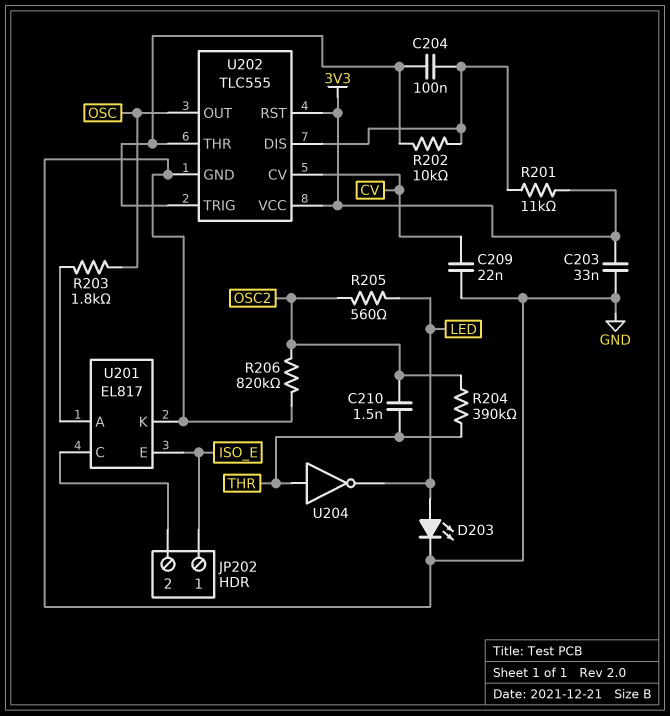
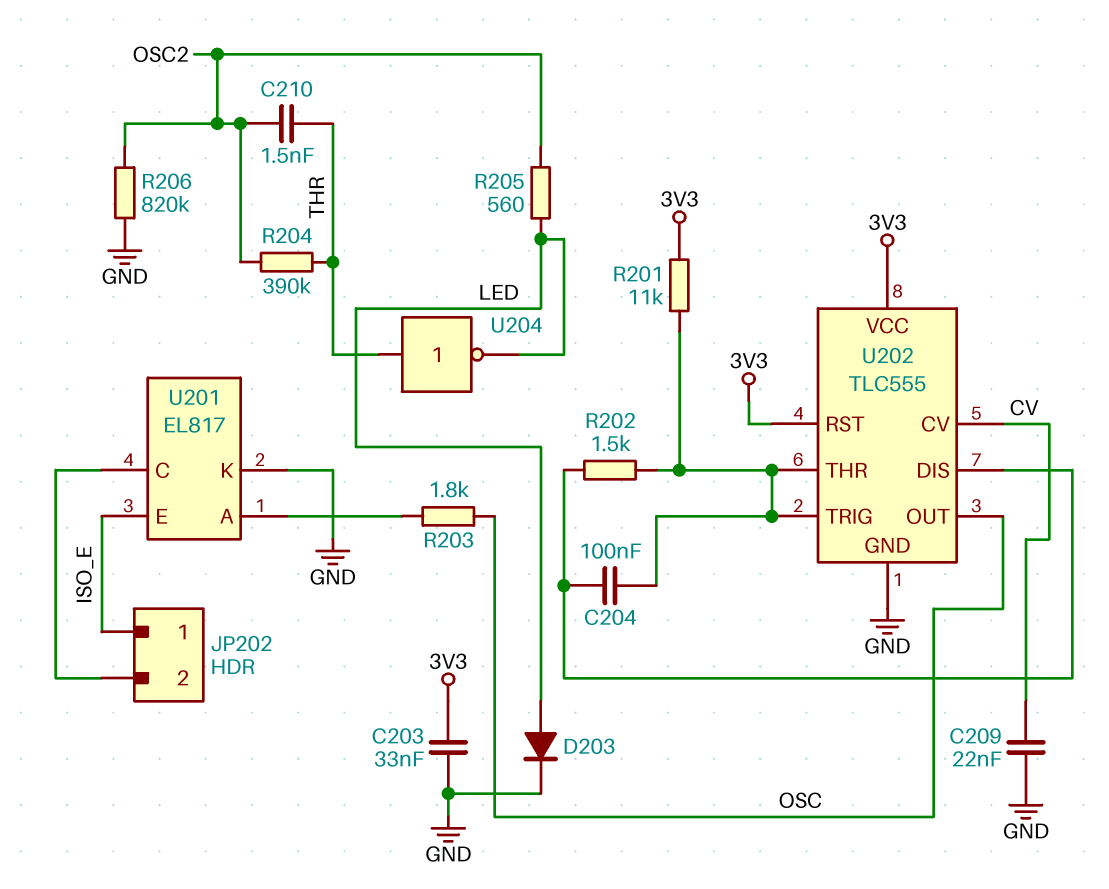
D203: LED (A LED, K GND) -> diode (A LED, K GND)
R201: 11k (3V3, U202/DIS) -> 11k (3V3, U202/THR)
R202: 10k (U202/DIS, U202/THR) -> 1.5k (U202/DIS, U202/THR)

